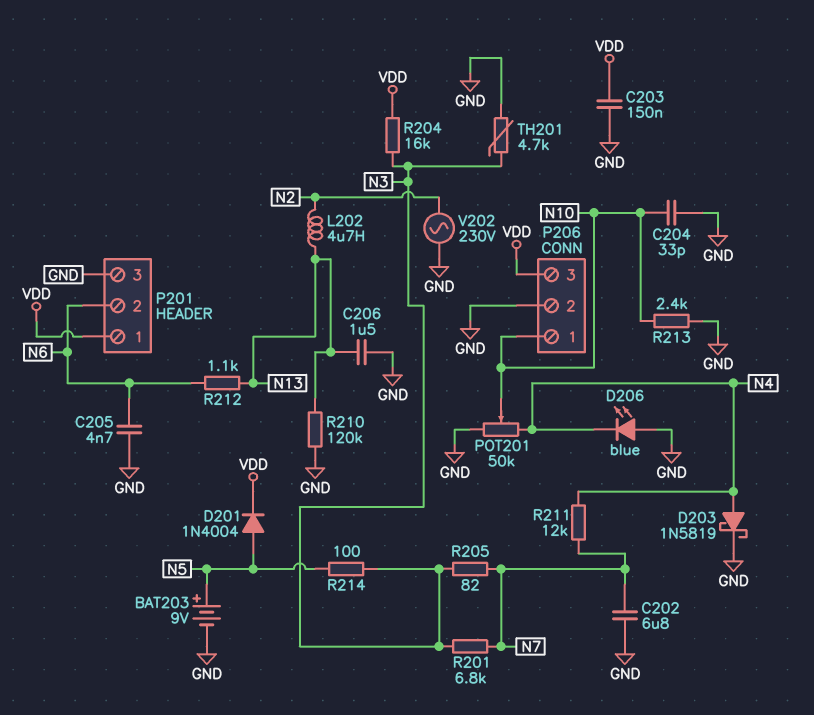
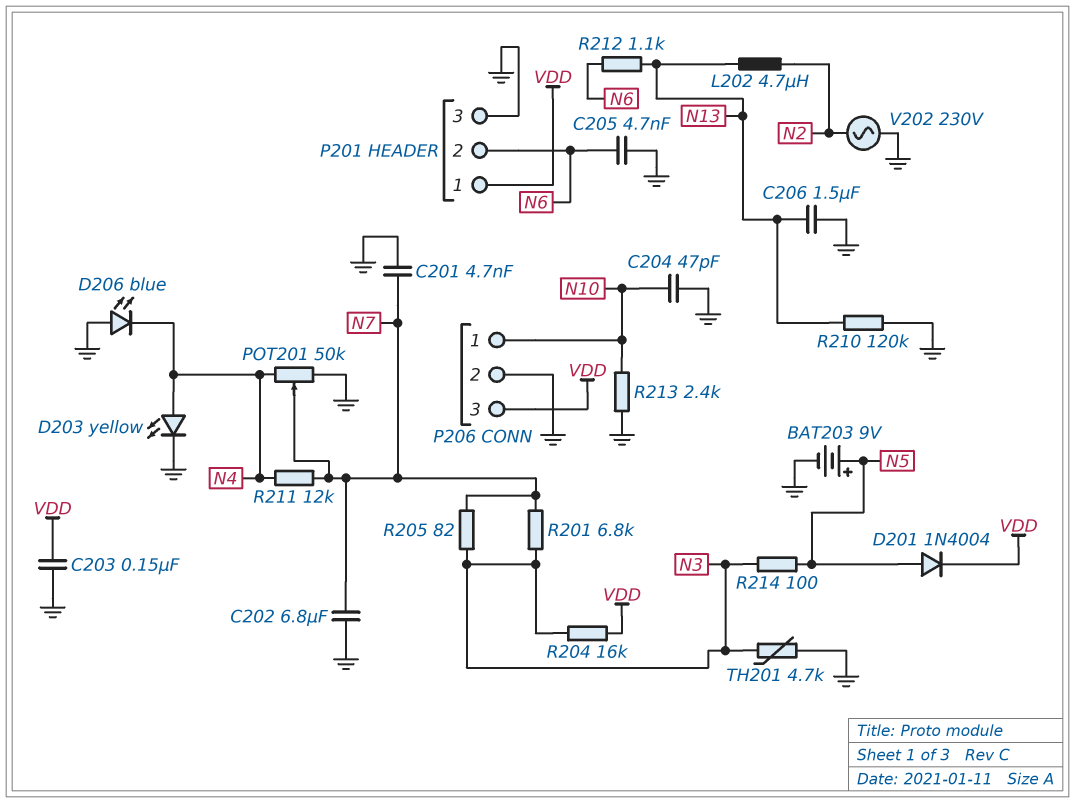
C201: none -> 4.7nF (GND, N7)
C204: 33pF (GND, N10) -> 47pF (GND, N10)
D203: schottky 1N5819 (A N4, K GND) -> LED yellow (A N4, K GND)
POT201: 50k (GND, N4, wiper N10) -> 50k (GND, N4, wiper N7)

